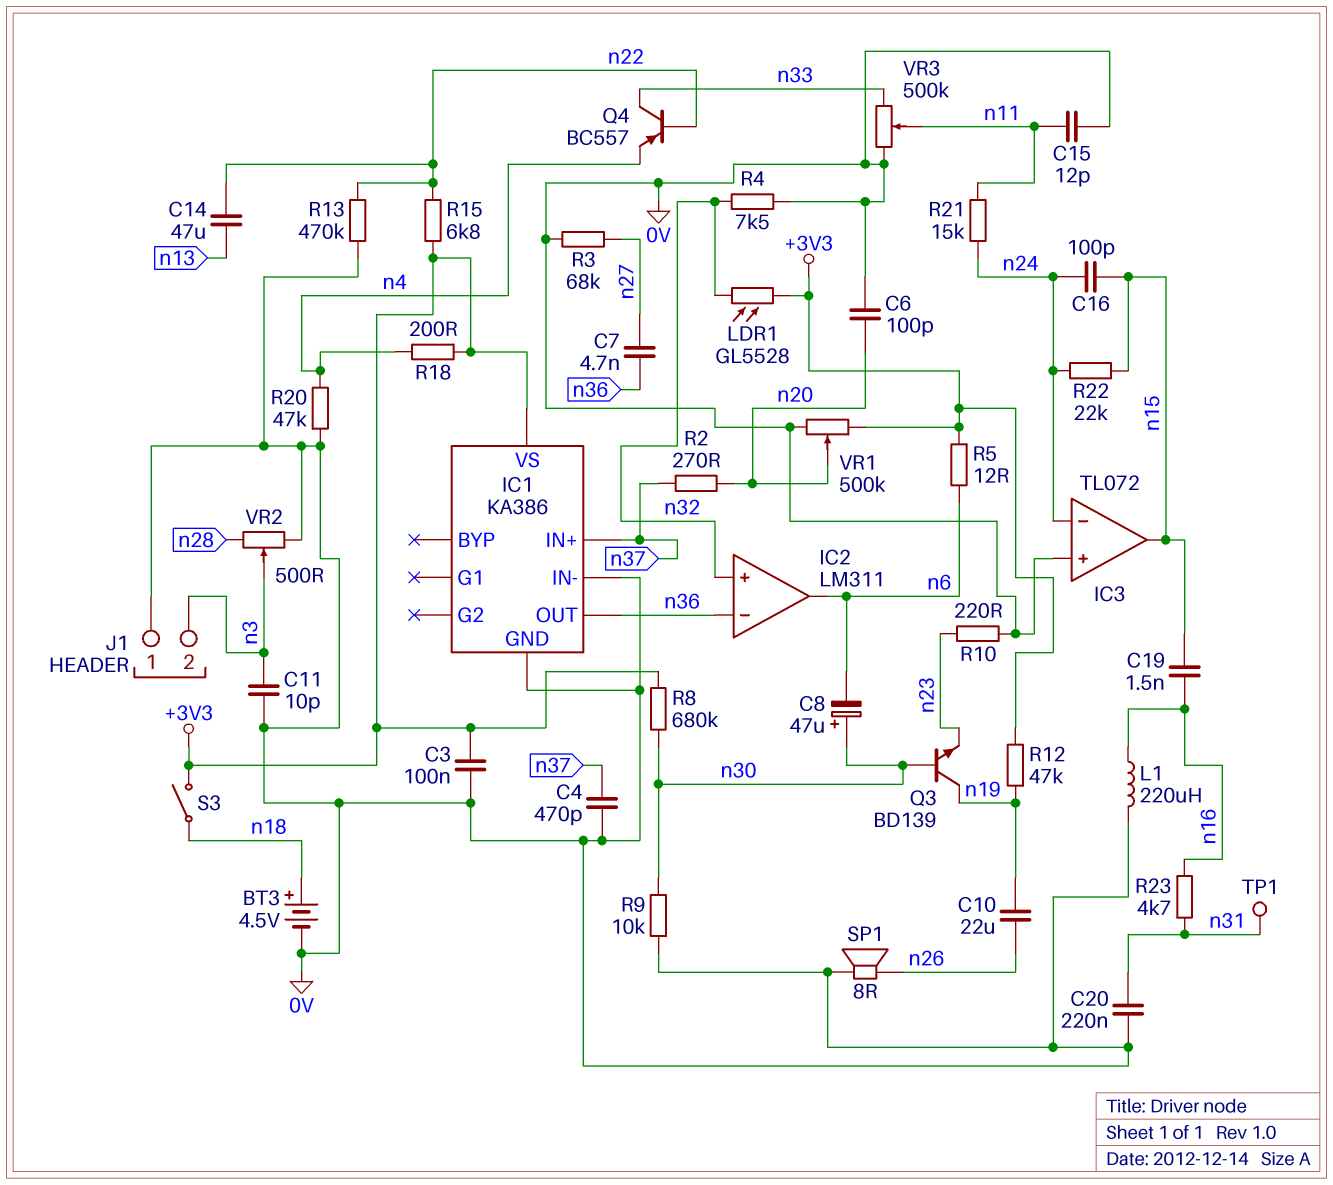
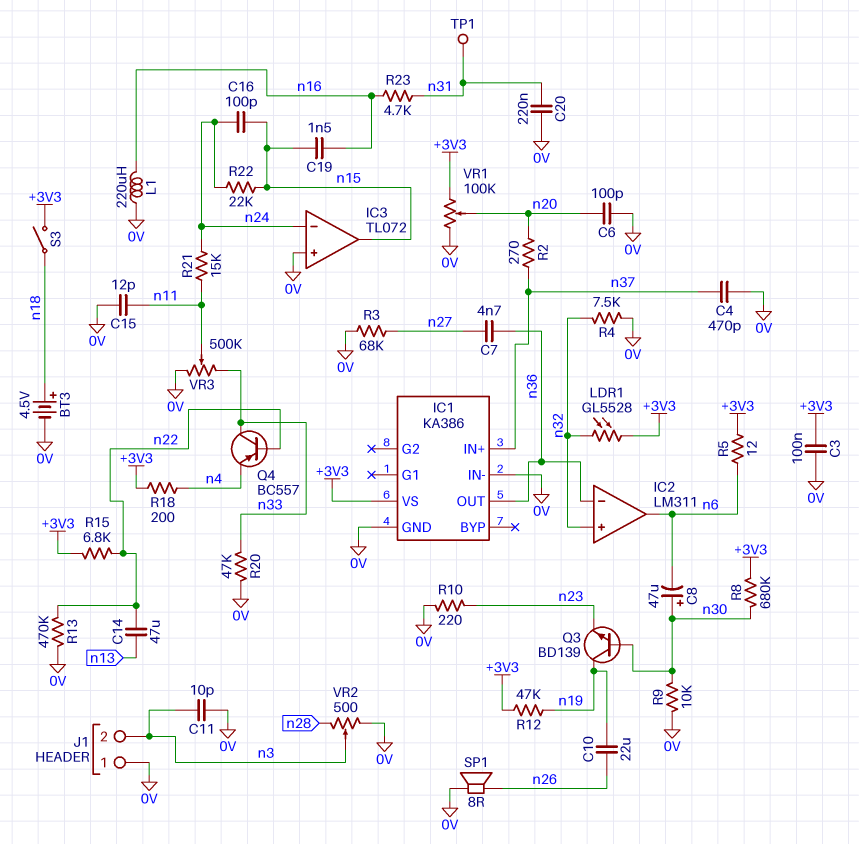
R20: 47k (0V, n4) -> 47k (0V, n33)
VR1: 500k (+3V3, 0V, wiper n20) -> 100k (+3V3, 0V, wiper n20)

